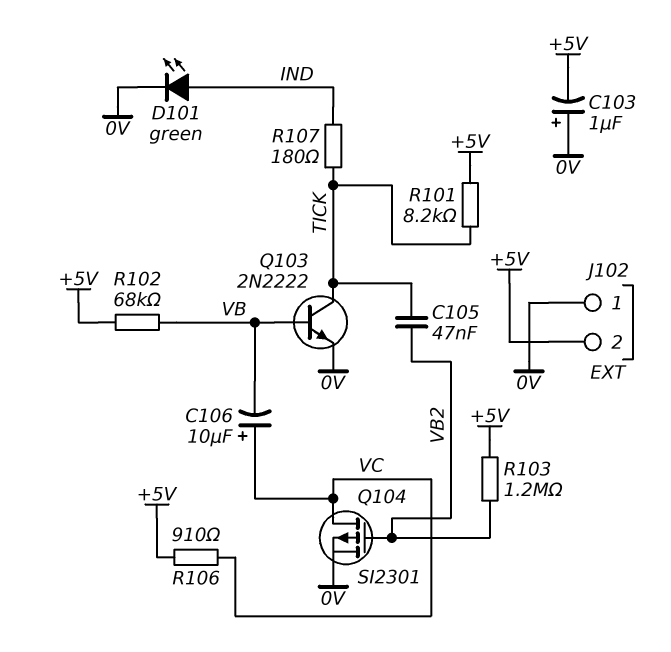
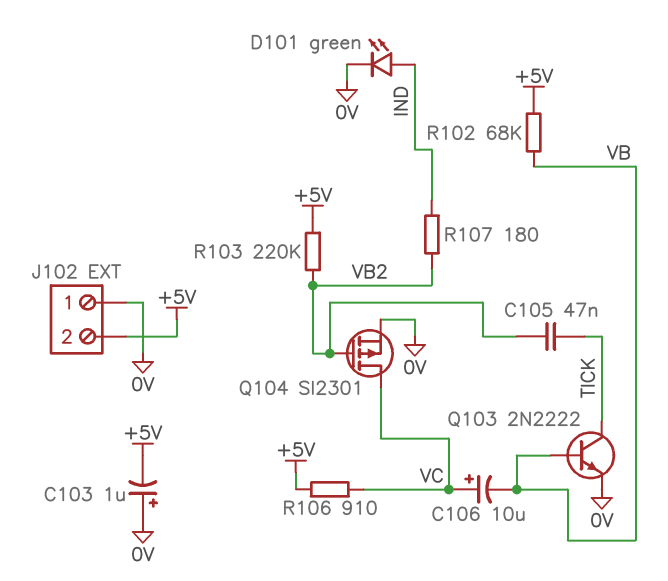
R101: 8.2k (+5V, TICK) -> none
R103: 1.2M (+5V, VB2) -> 220k (+5V, VB2)
R107: 180 (IND, TICK) -> 180 (IND, VB2)

